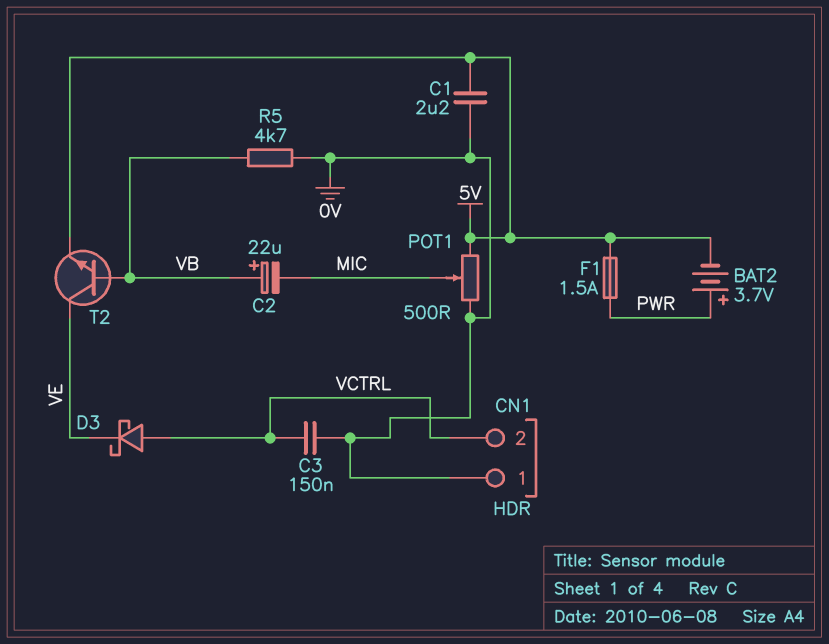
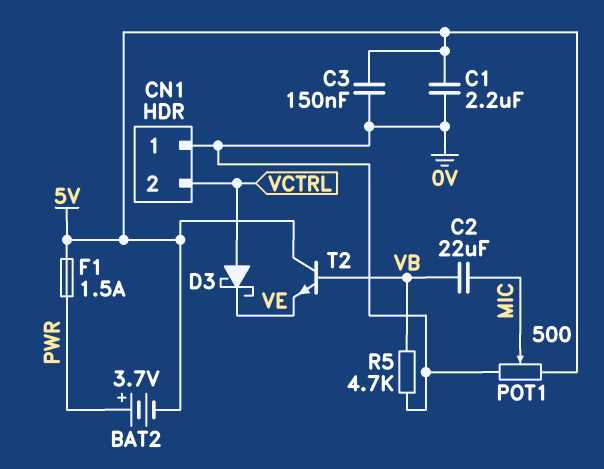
C2: 22uF (plus VB, minus MIC) -> 22uF (MIC, VB)
C3: 150nF (0V, VCTRL) -> 150nF (0V, 5V)
T2: NPN (B VB, C VE, E 5V) -> NPN (B VB, C 5V, E VE)

